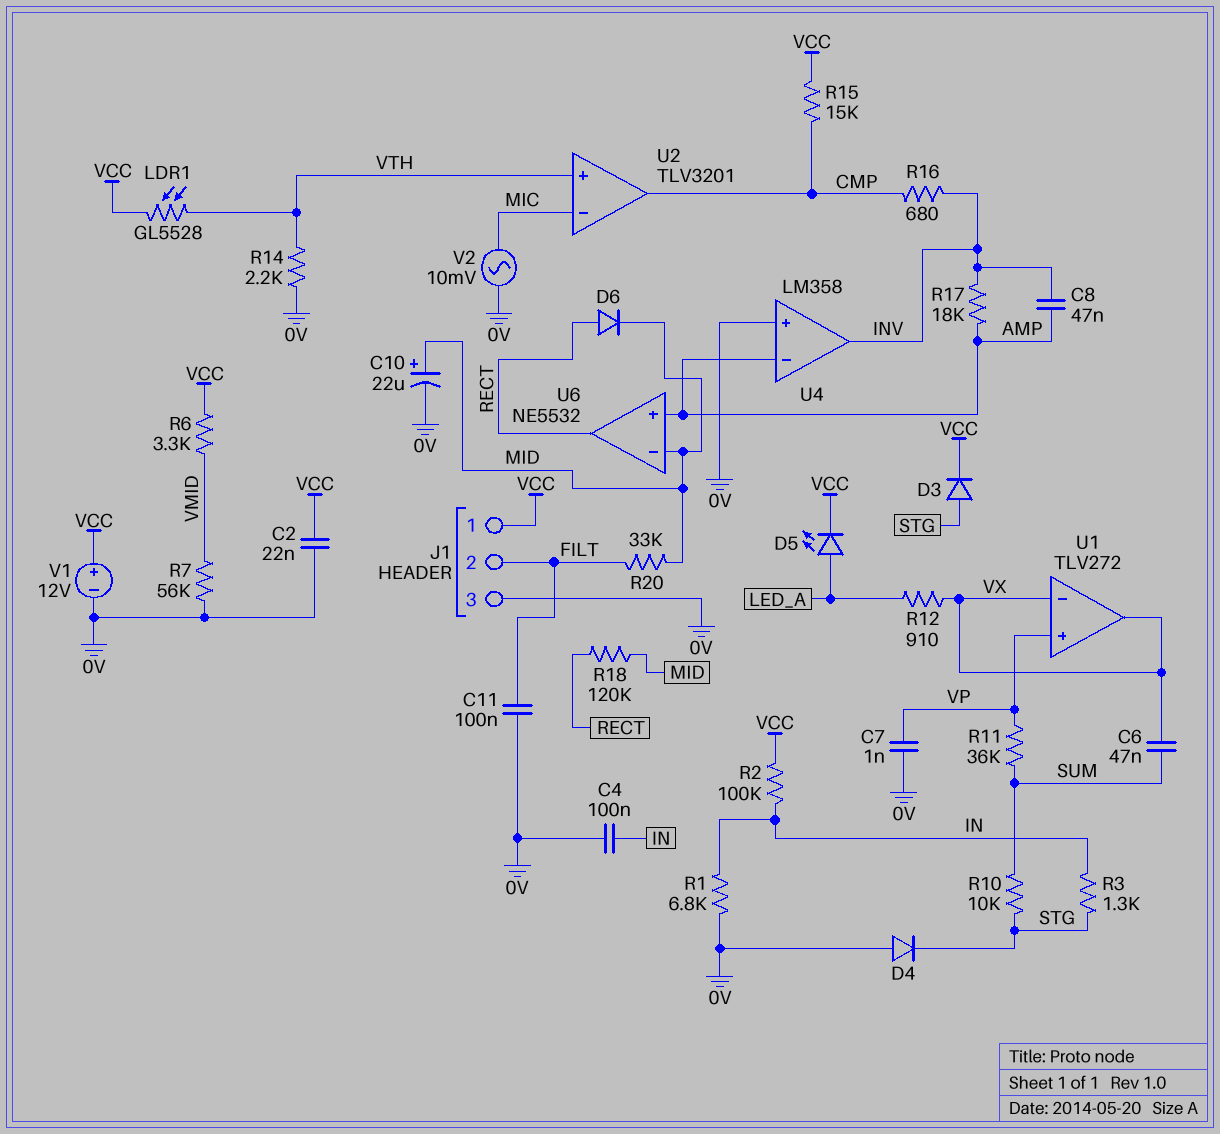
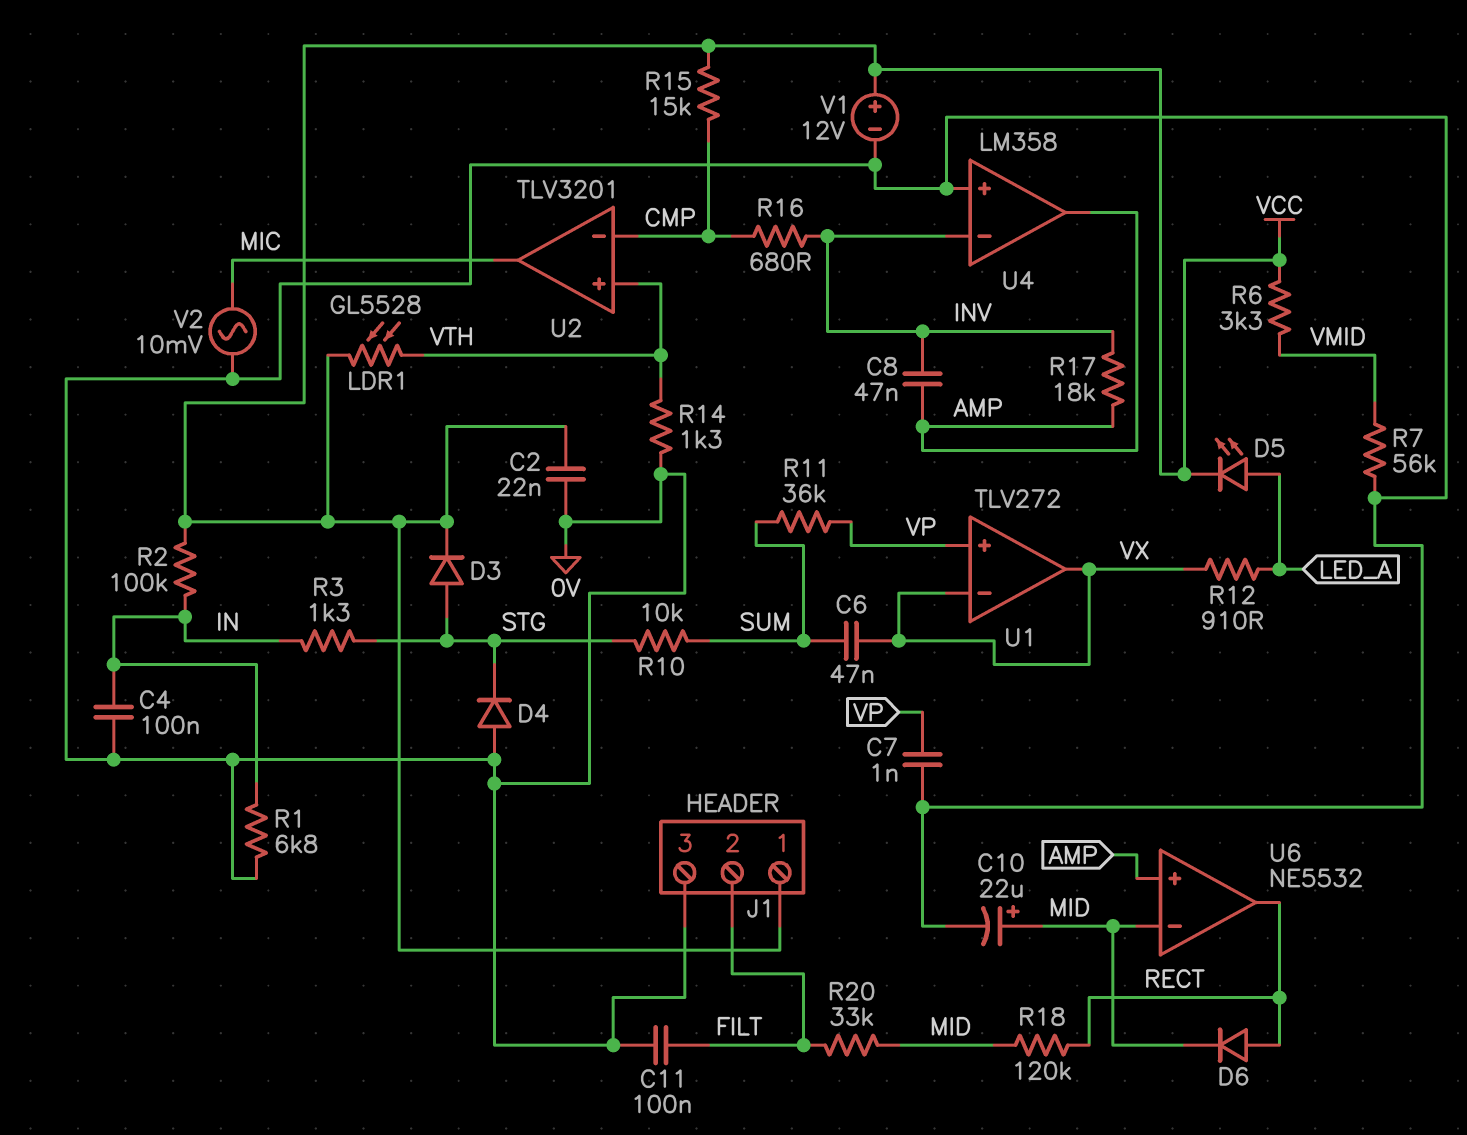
R14: 2.2k (0V, VTH) -> 1.3k (0V, VTH)
U2 pin in-: MIC -> CMP
U2 pin out: CMP -> MIC
U4 pin in-: AMP -> INV
U4 pin out: INV -> AMP

